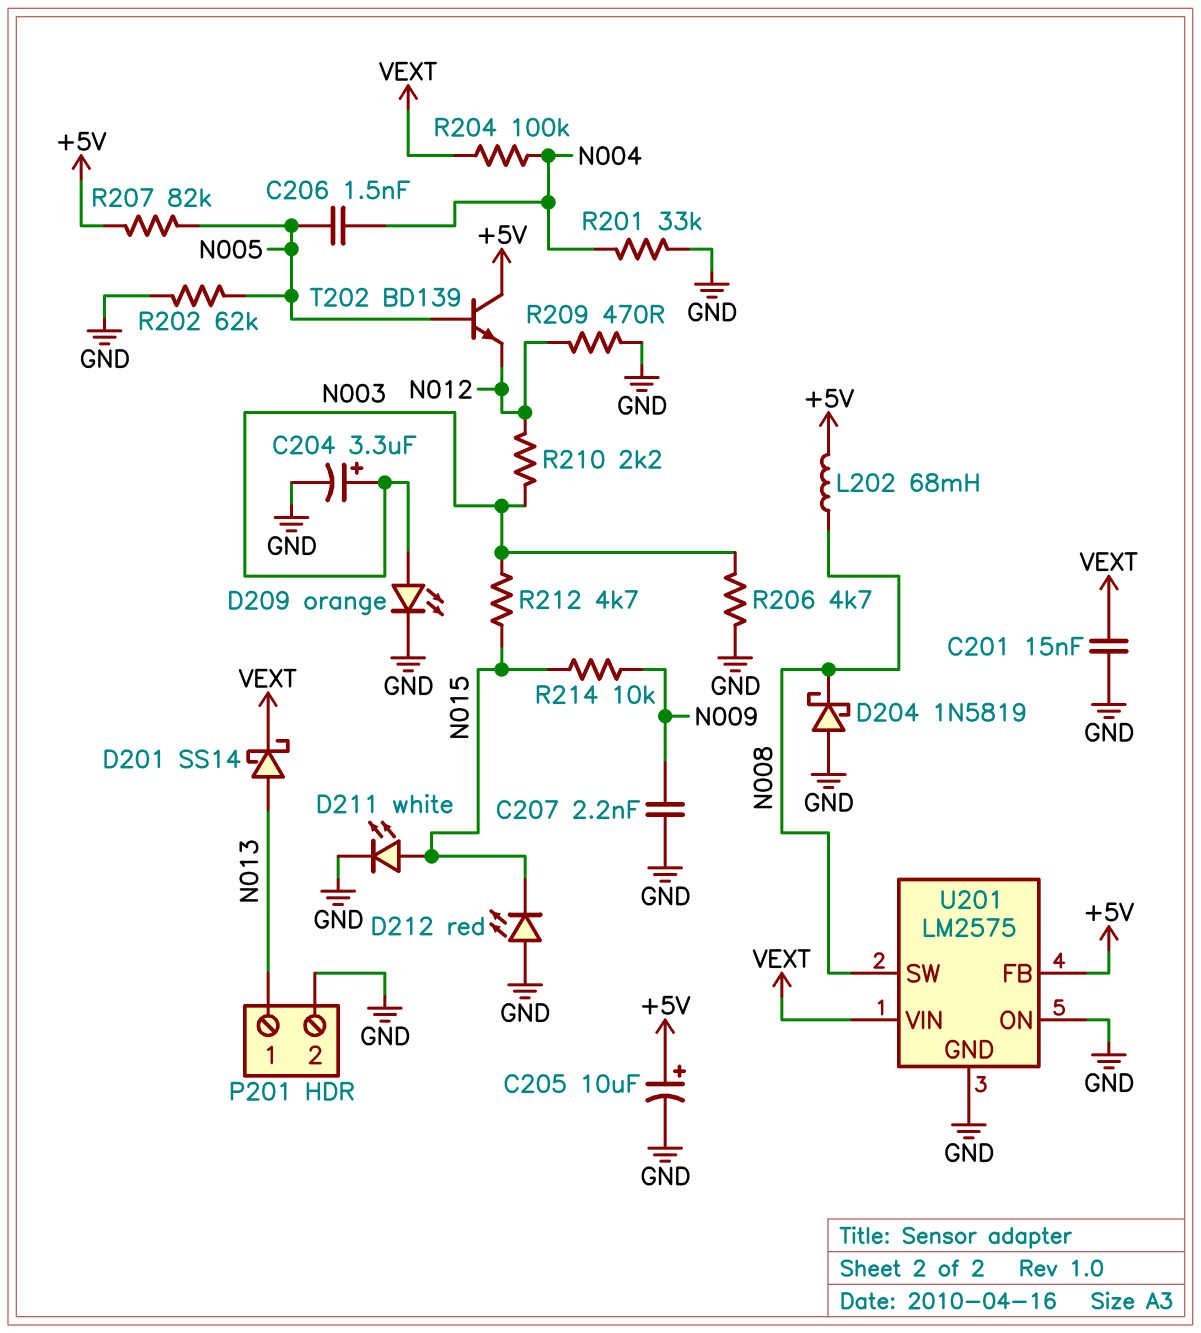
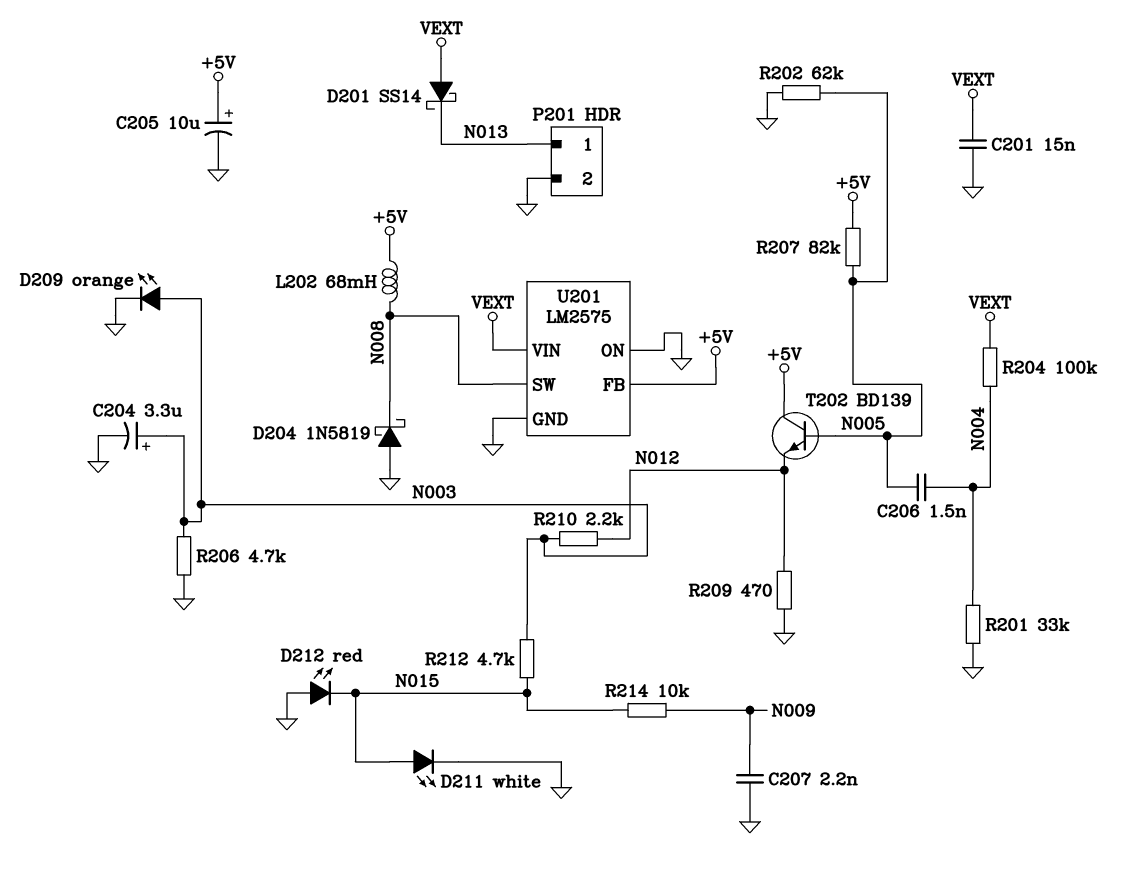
D201: schottky SS14 (A N013, K VEXT) -> schottky SS14 (A VEXT, K N013)

